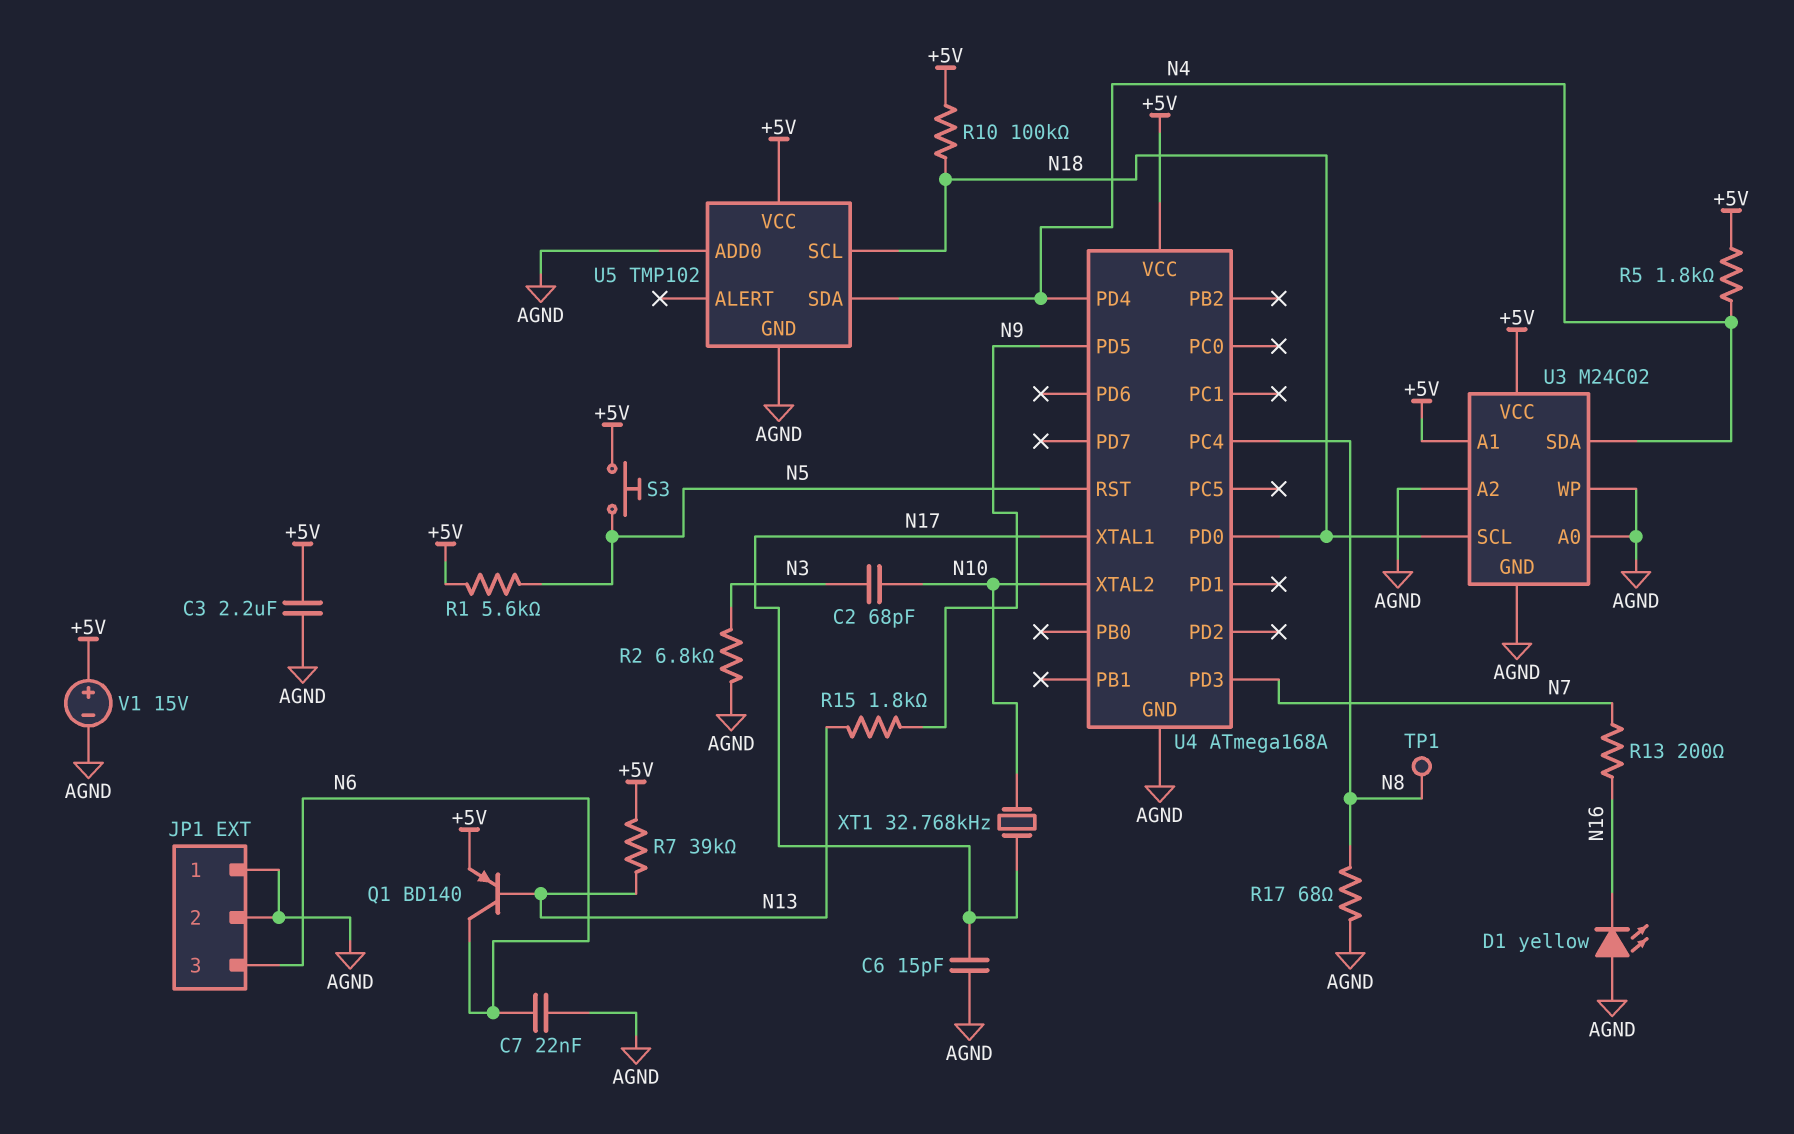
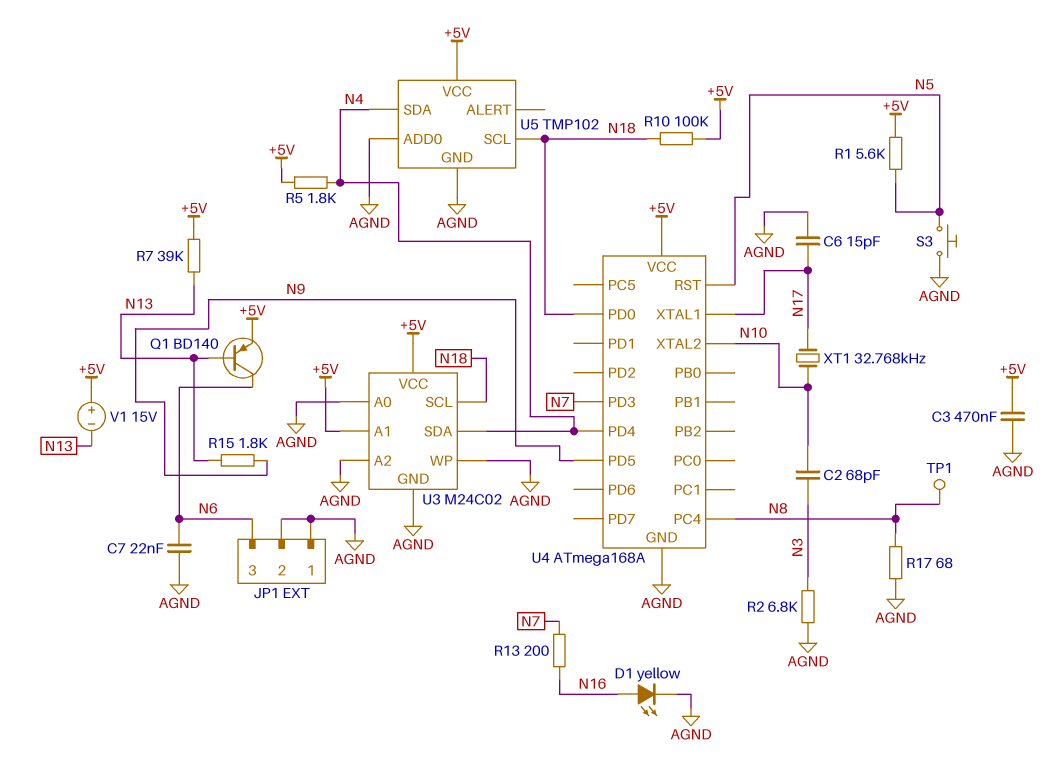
C3: 2.2uF (+5V, AGND) -> 470nF (+5V, AGND)
D1: LED yellow (A AGND, K N16) -> LED yellow (A N16, K AGND)
S3: button (+5V, N5) -> button (AGND, N5)
V1: 15V (plus +5V, minus AGND) -> 15V (plus +5V, minus N13)

